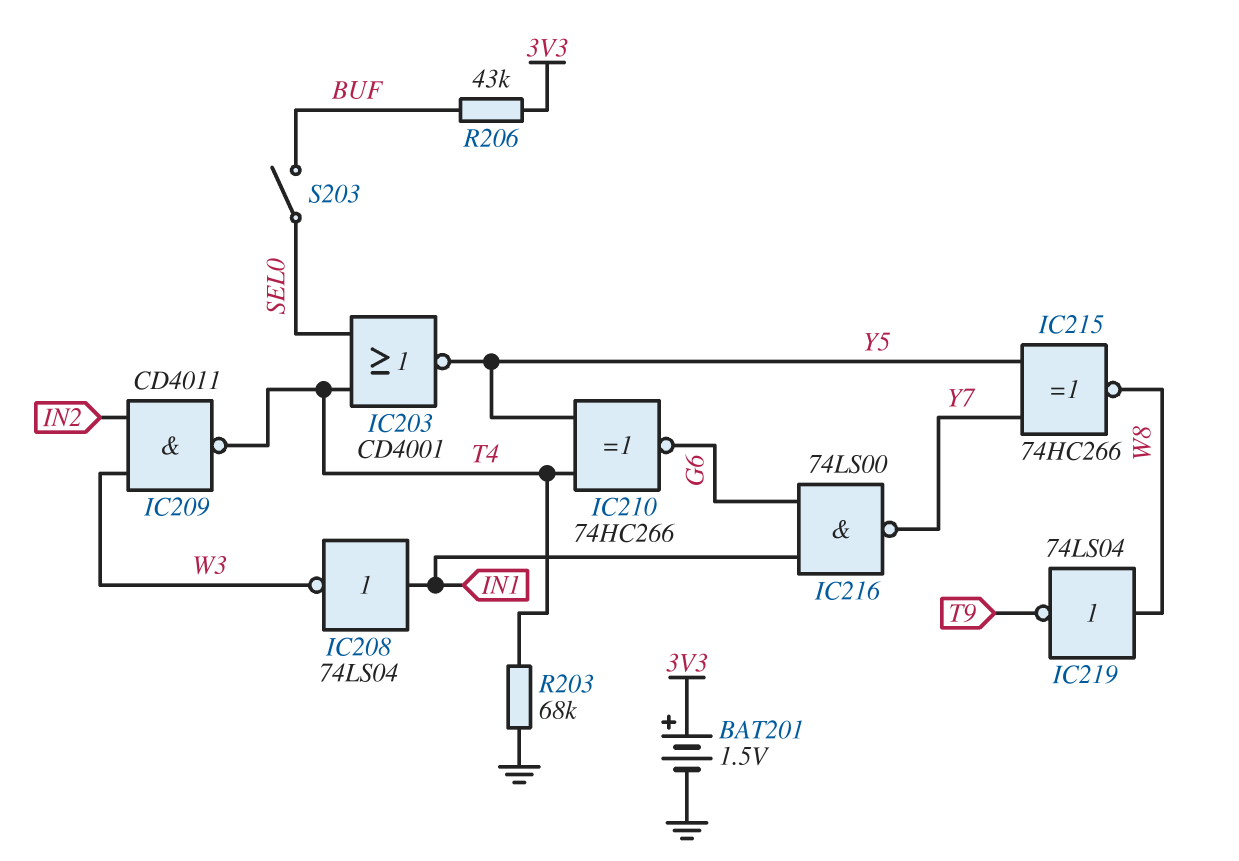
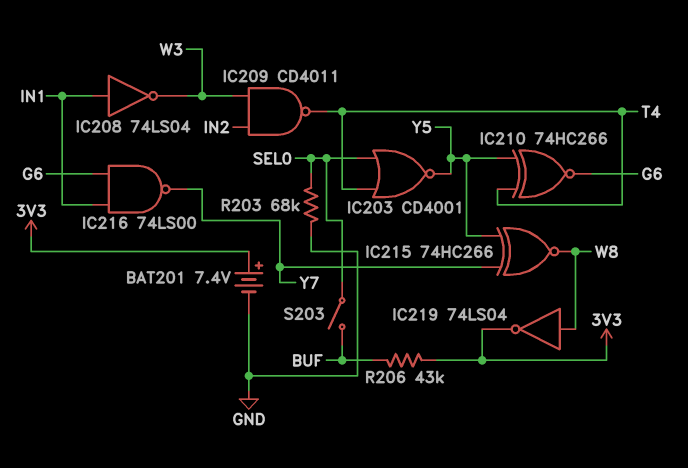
BAT201: 1.5V (plus 3V3, minus GND) -> 7.4V (plus 3V3, minus GND)
IC219: NOT 74LS04 (in W8, out T9) -> NOT 74LS04 (in W8, out 3V3)
R203: 68k (GND, T4) -> 68k (GND, SEL0)

